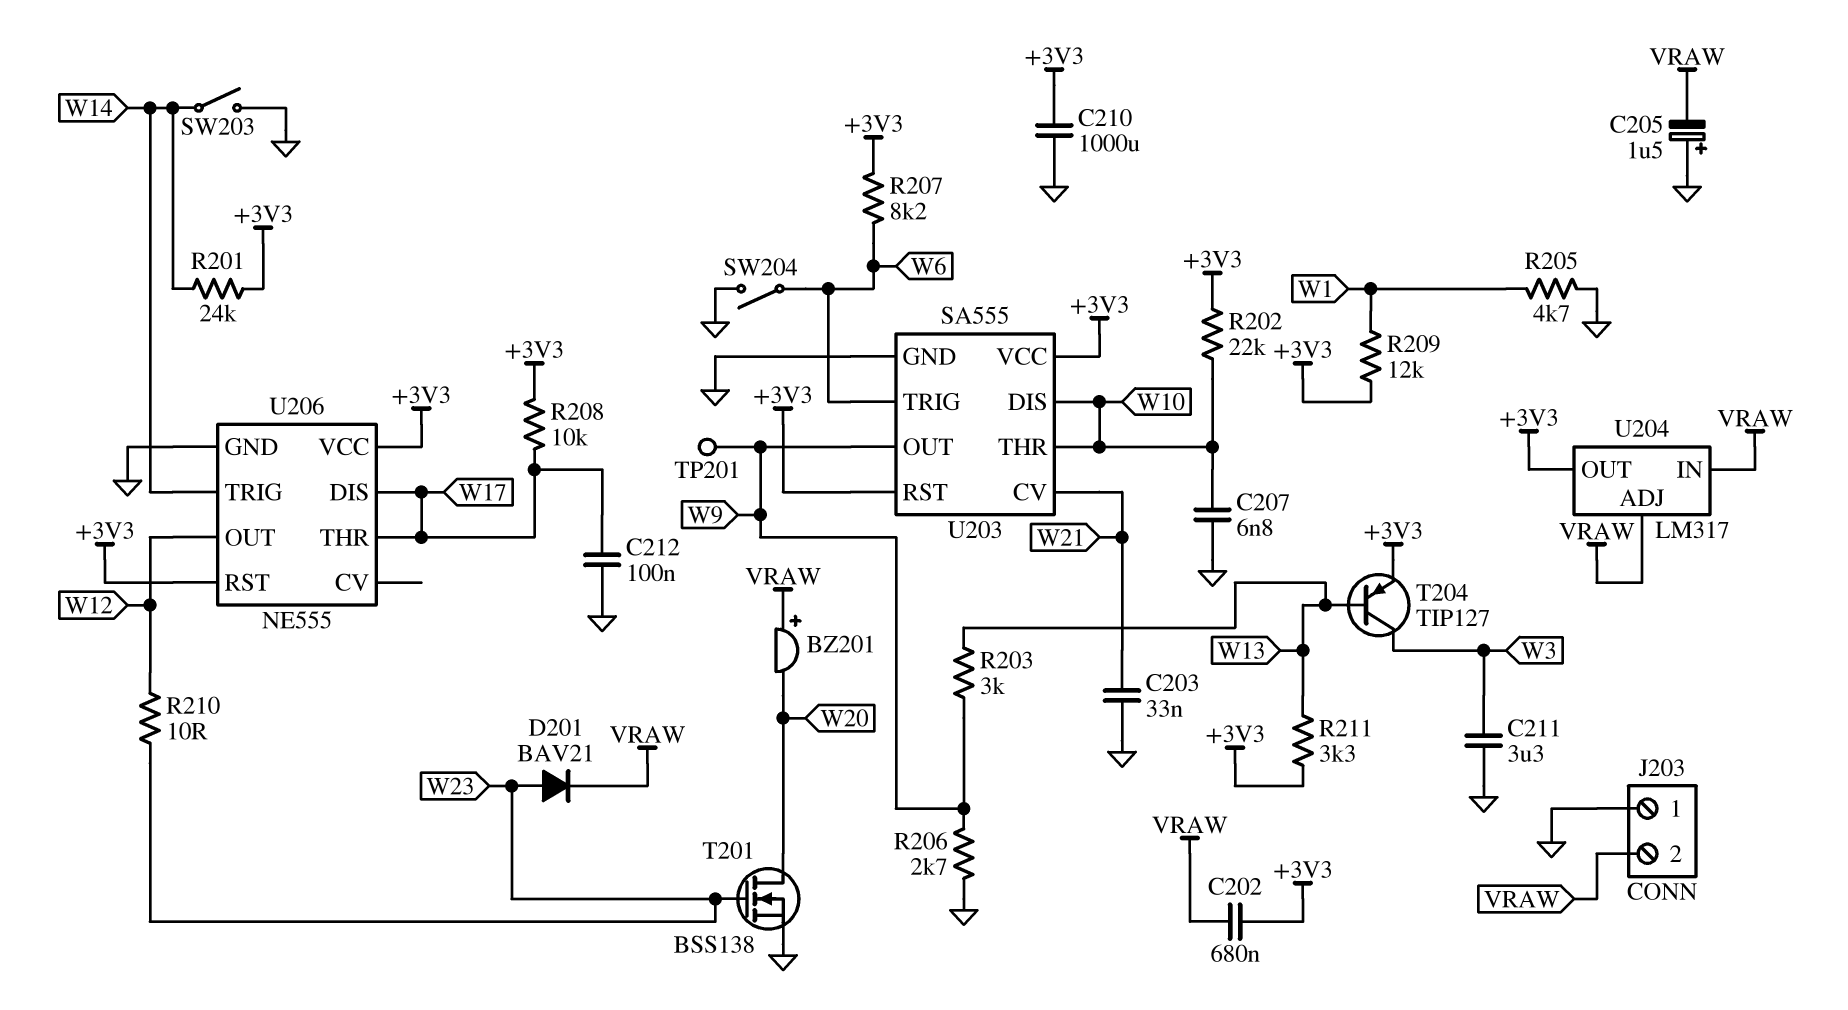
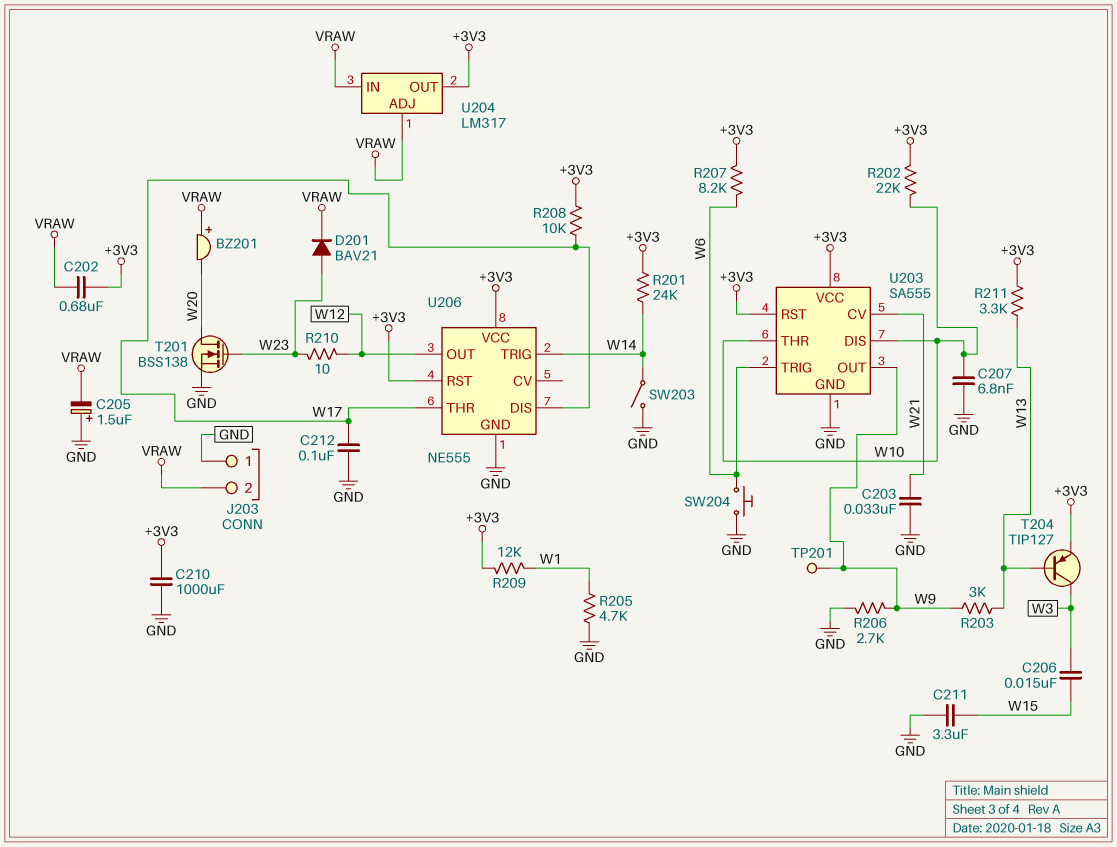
C206: none -> 15nF (W3, W15)
C211: 3.3uF (GND, W3) -> 3.3uF (GND, W15)
SW204: switch (GND, W6) -> button (GND, W6)

